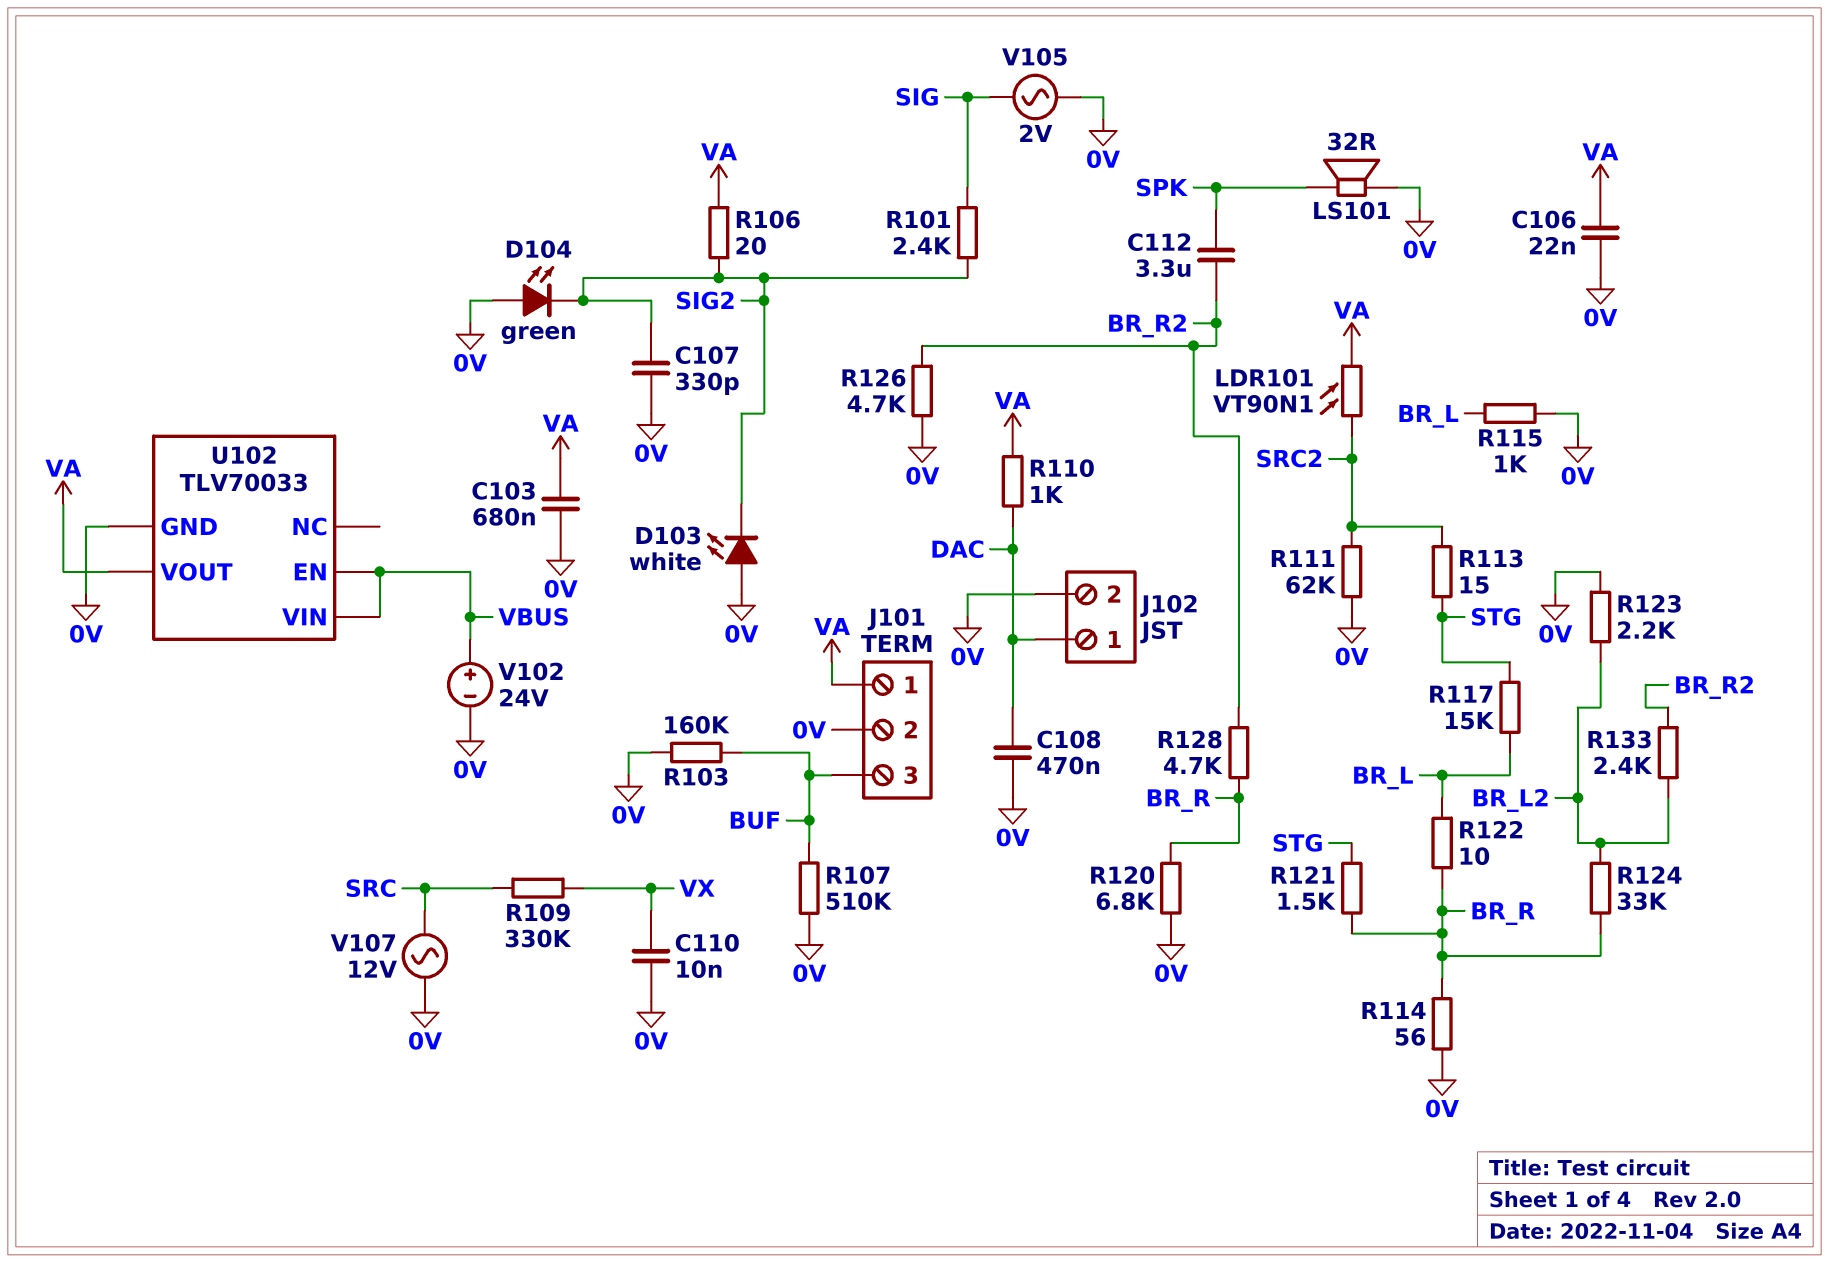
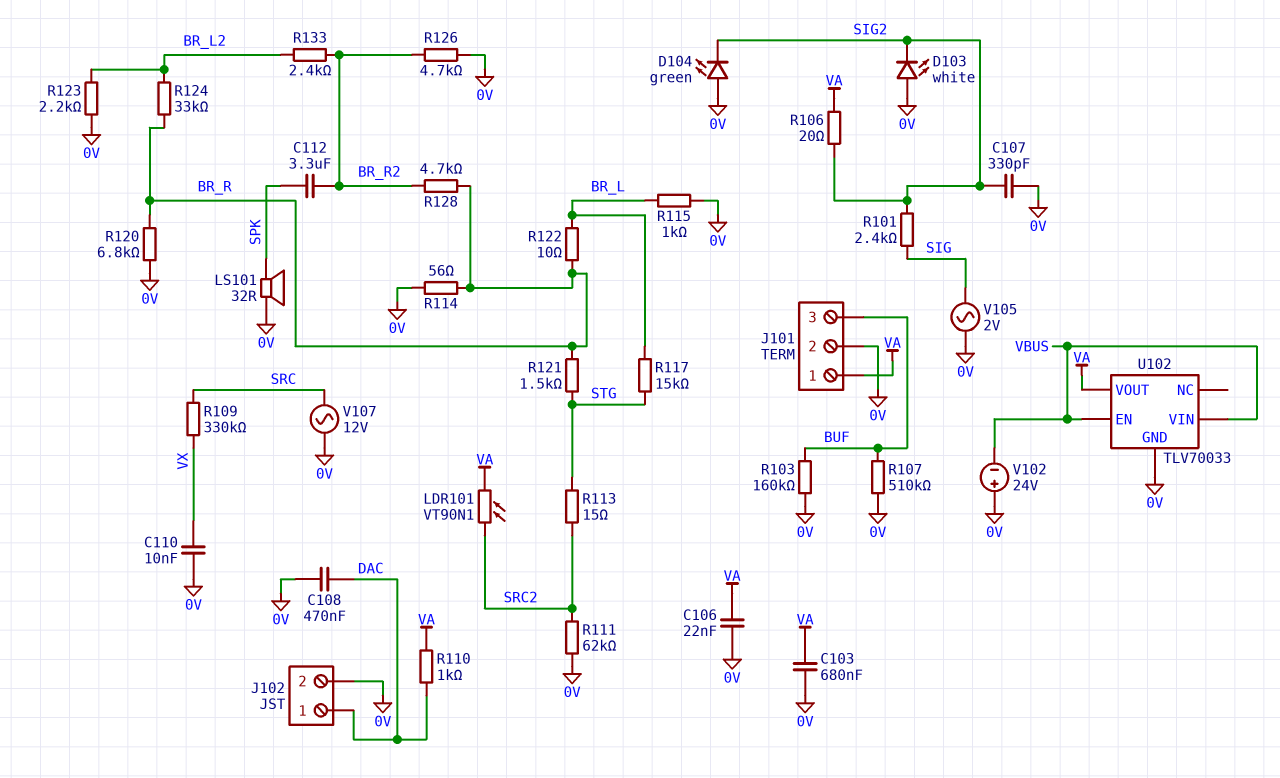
V102: 24V (plus VBUS, minus 0V) -> 24V (plus 0V, minus VBUS)

